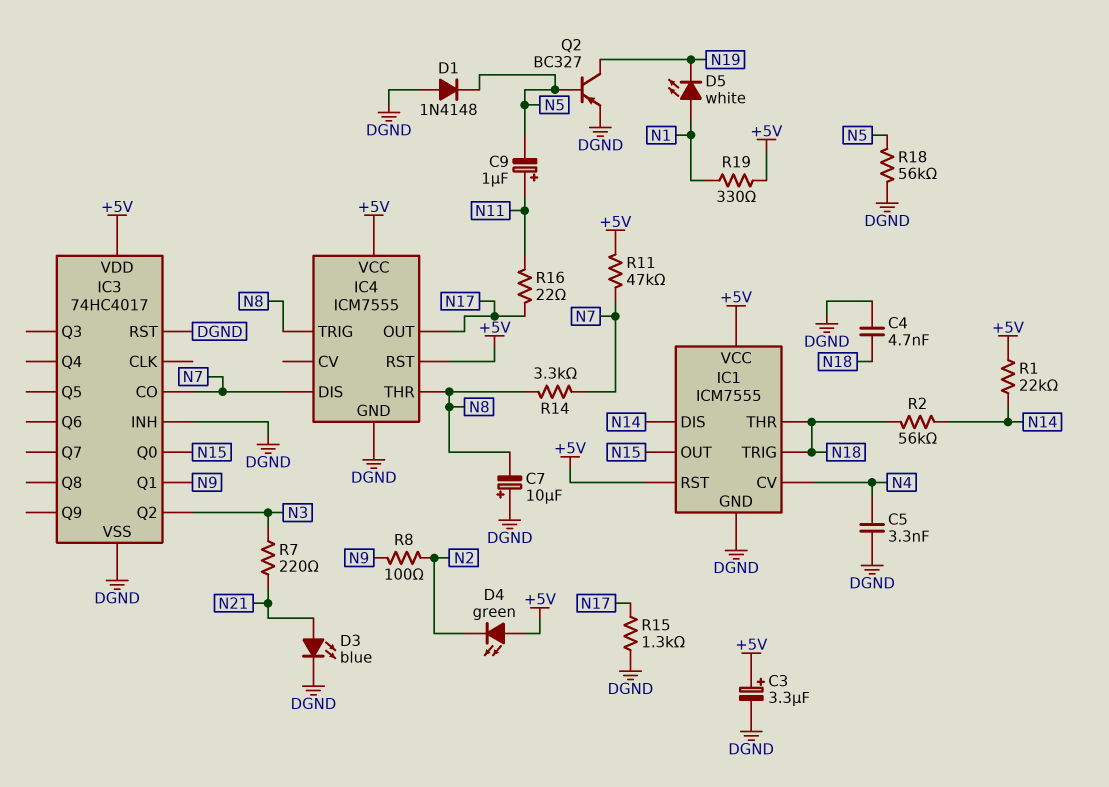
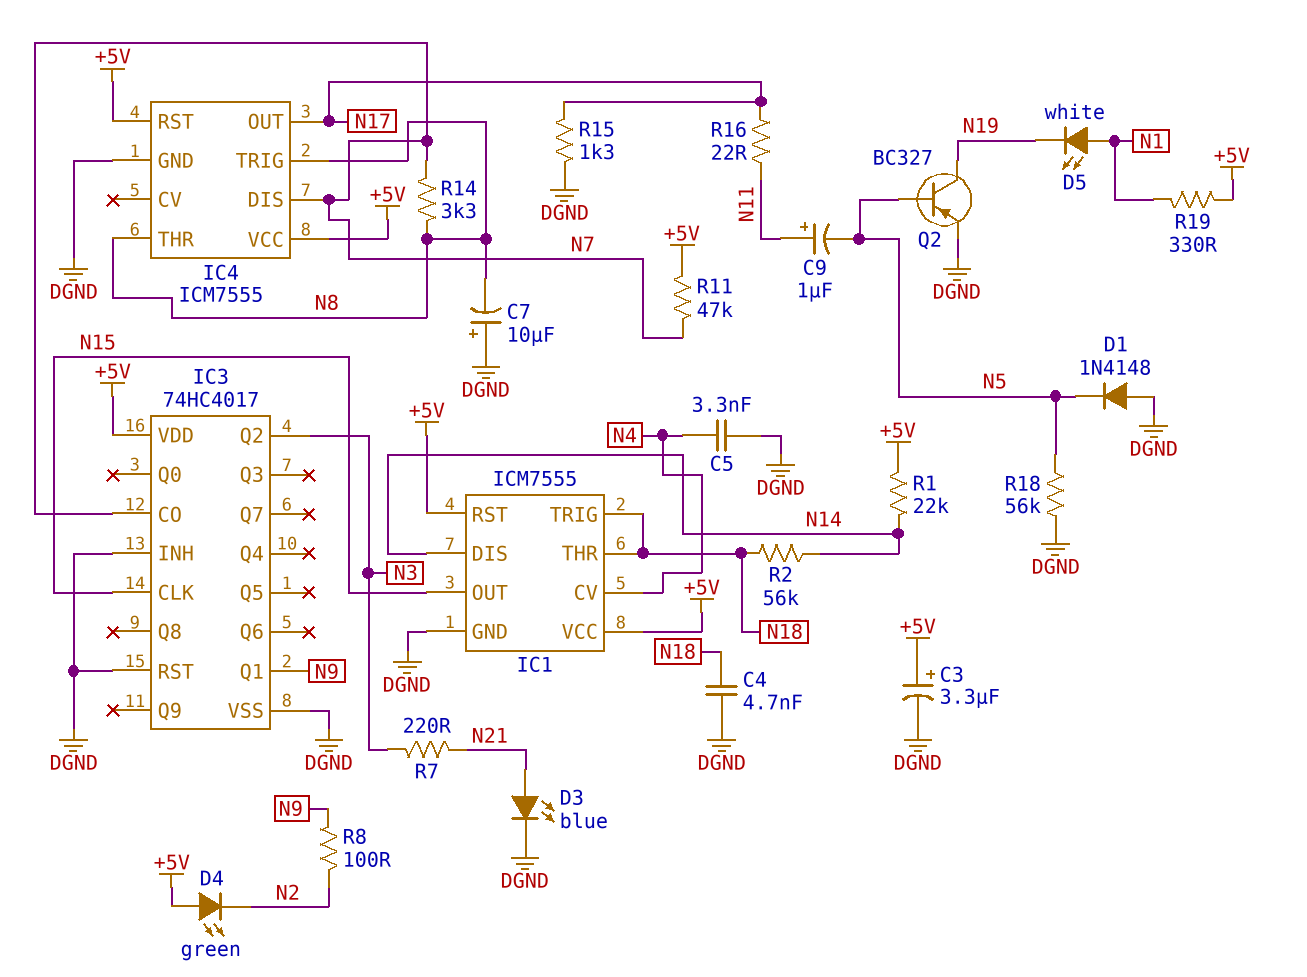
IC3 pin CLK: none -> N15
IC3 pin Q0: N15 -> none

